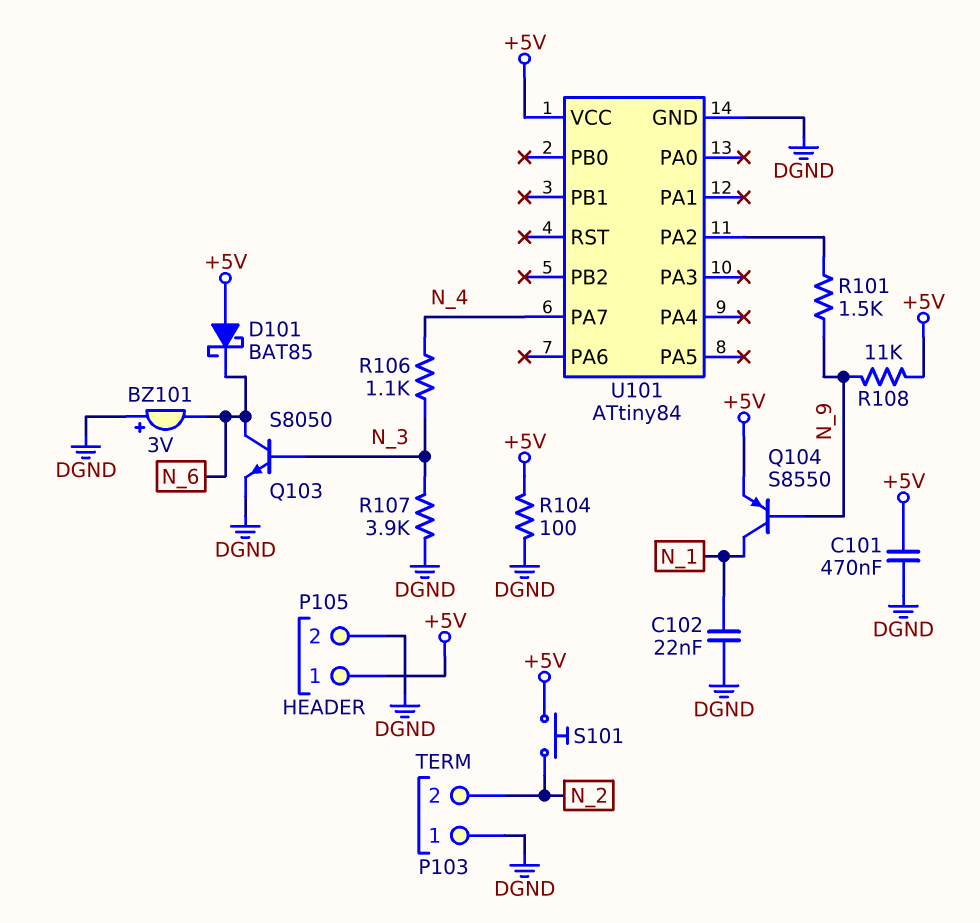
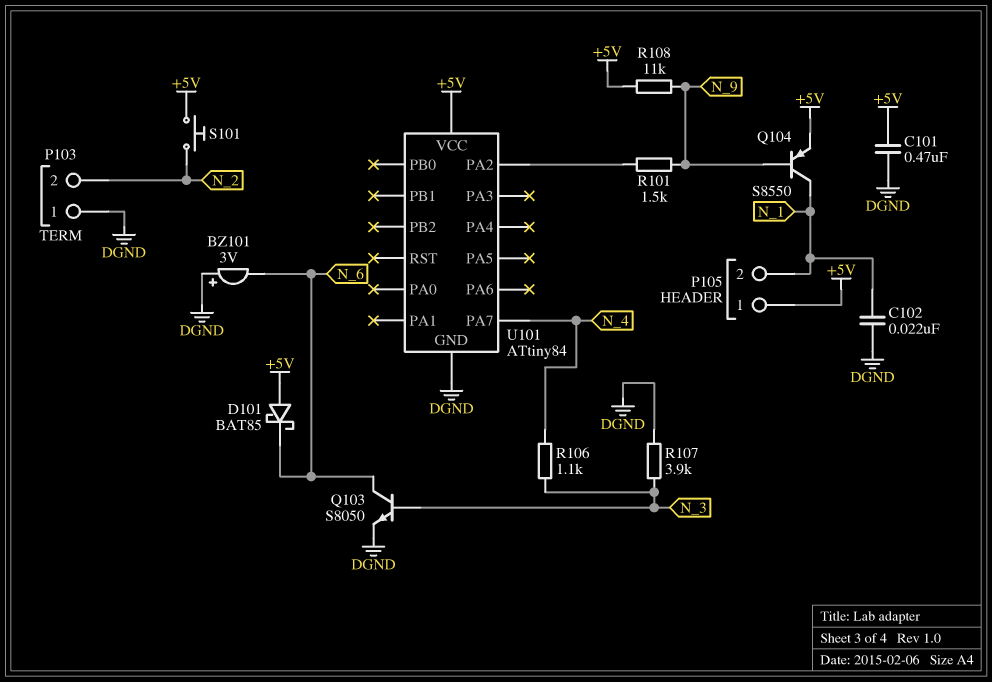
P105 pin 2: DGND -> N_1
R104: 100 (+5V, DGND) -> none

